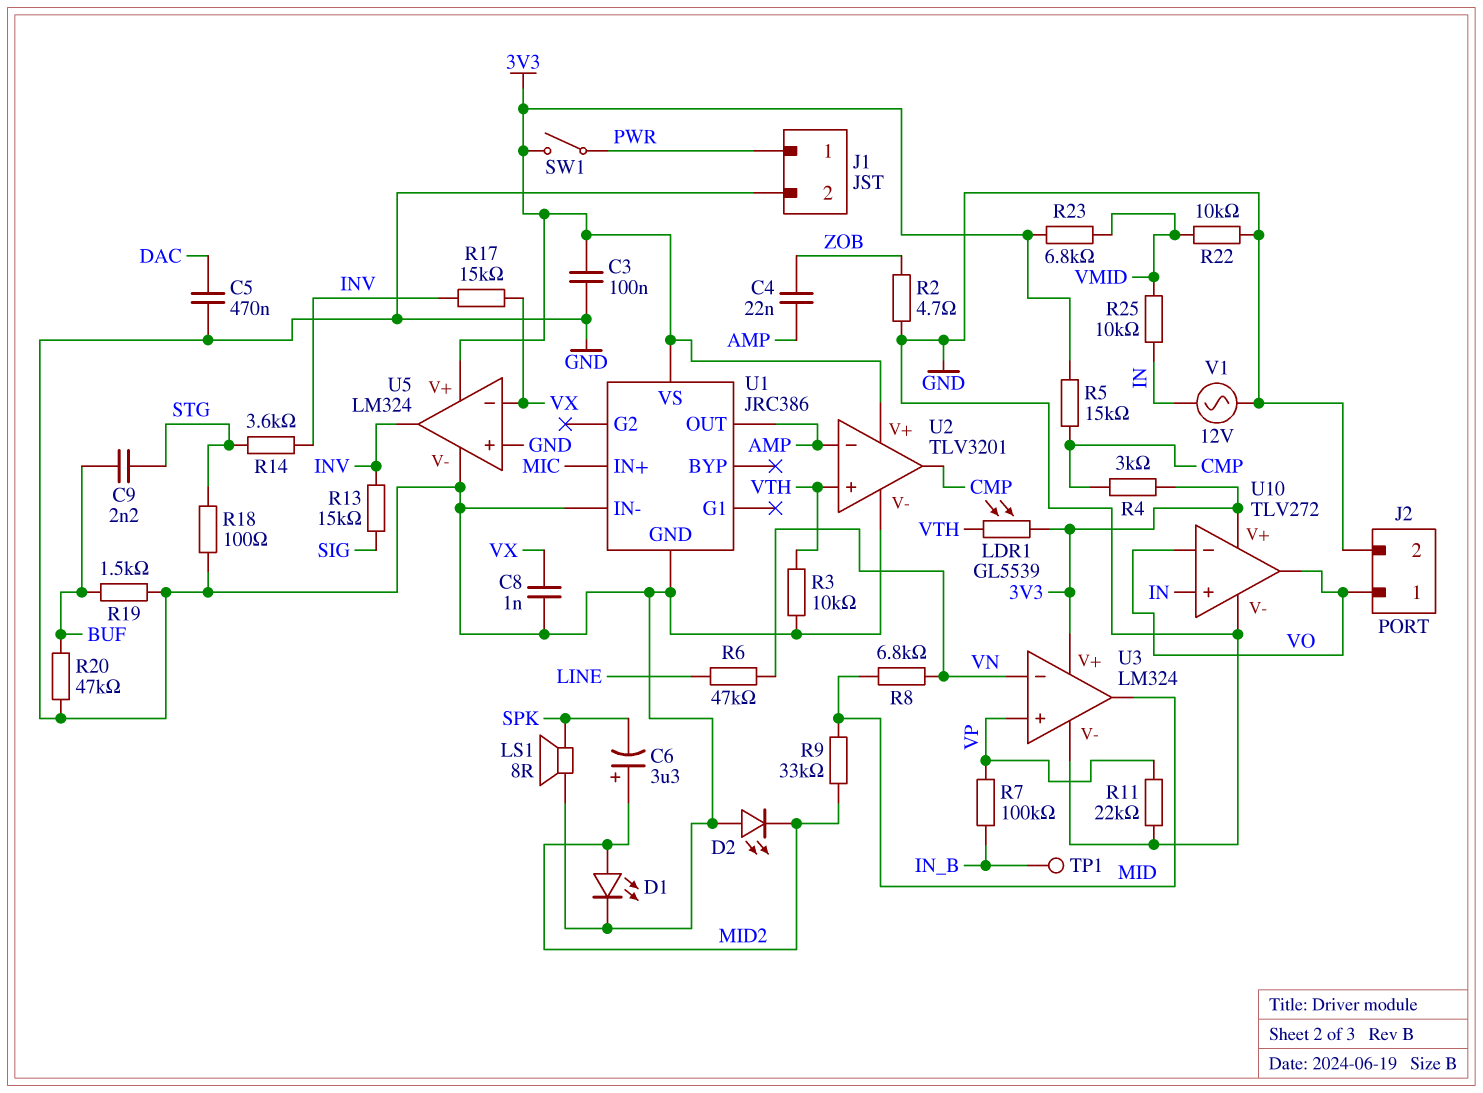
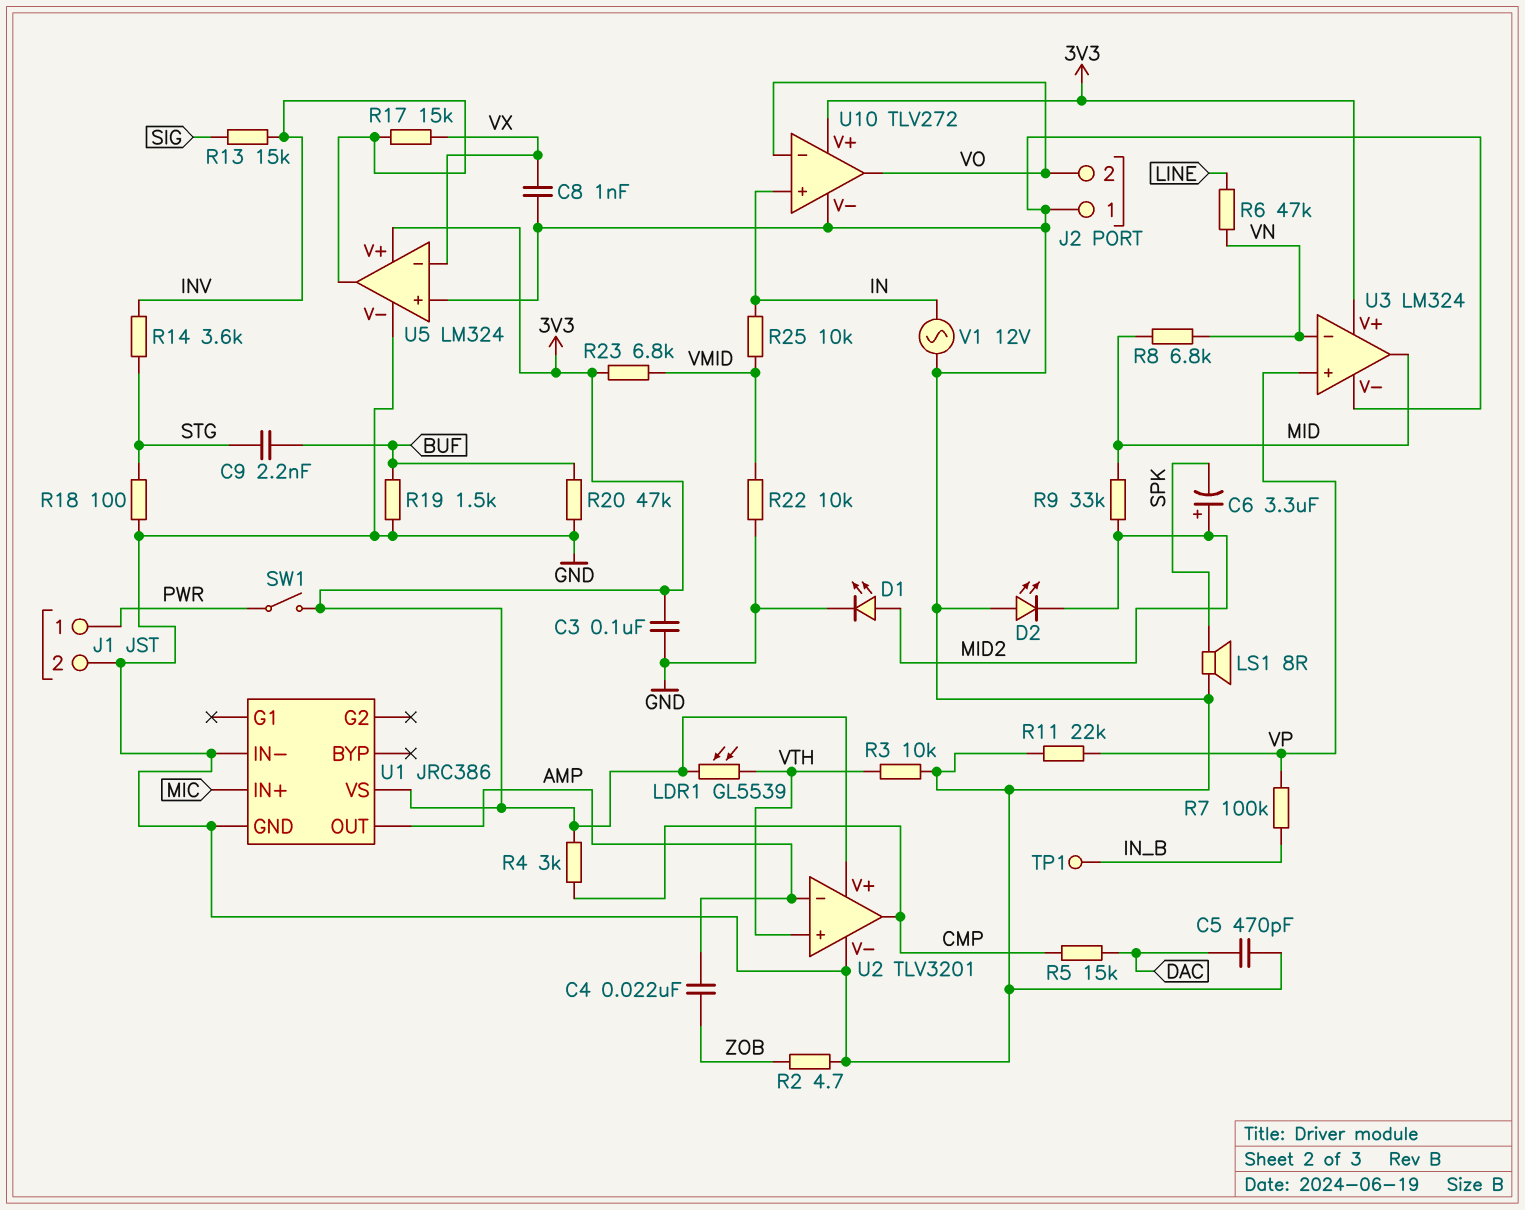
C5: 470nF (DAC, GND) -> 470pF (DAC, GND)
J2 pin 1: VO -> GND
J2 pin 2: GND -> VO
R5: 15k (3V3, CMP) -> 15k (CMP, DAC)

